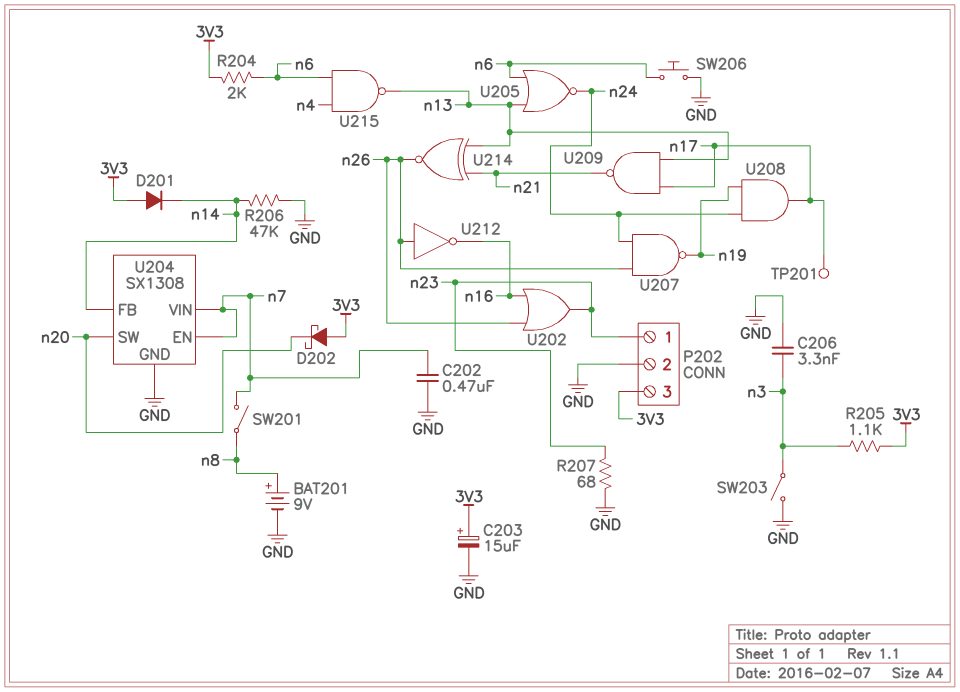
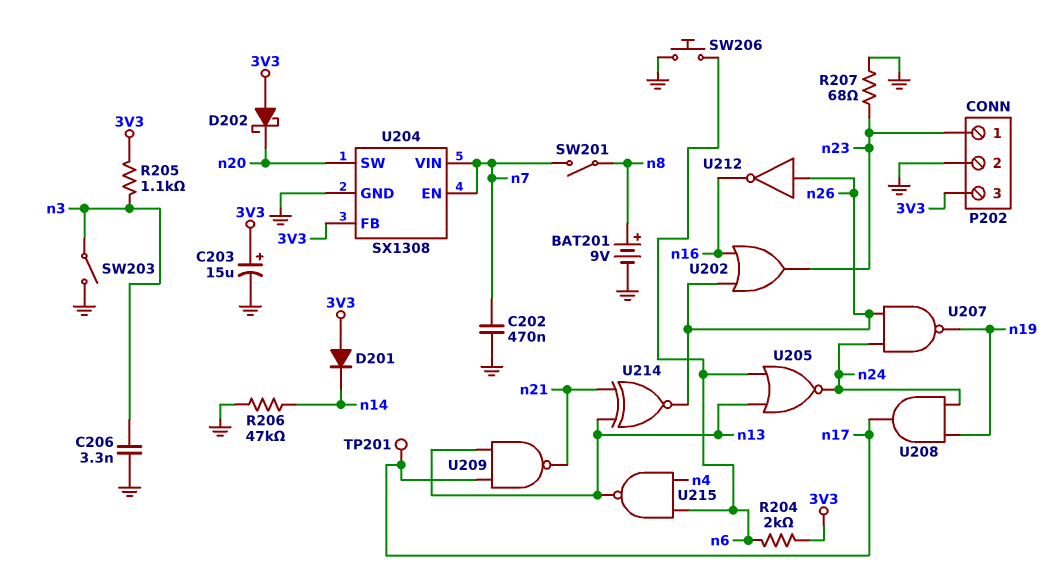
U204 pin FB: n14 -> 3V3

